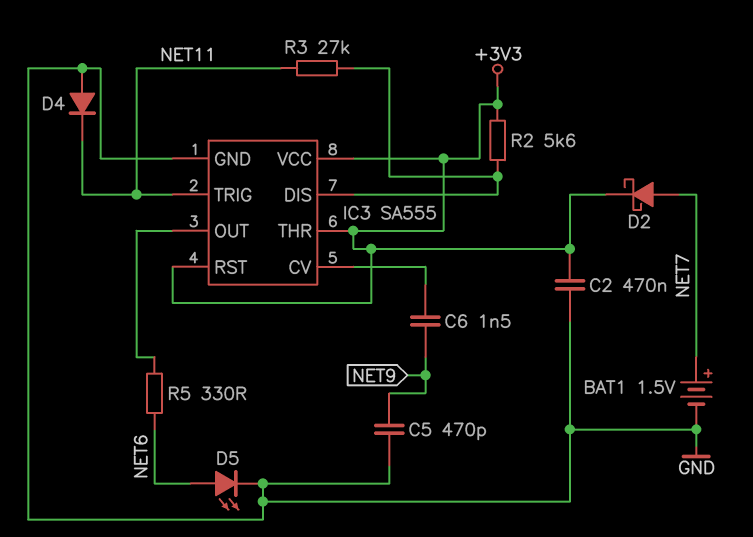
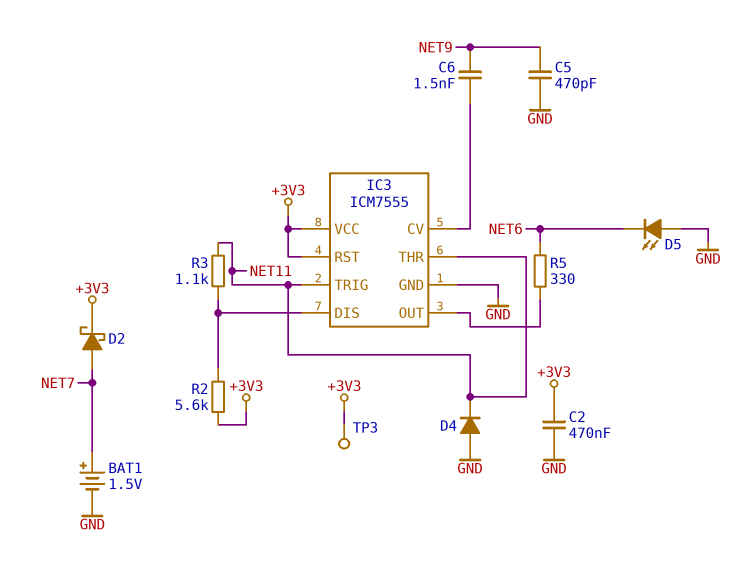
D5: LED (A NET6, K GND) -> LED (A GND, K NET6)
IC3: SA555 -> ICM7555
IC3 pin THR: +3V3 -> NET11
R3: 27k (IC3/DIS, NET11) -> 1.1k (IC3/DIS, NET11)
TP3: none -> test point (+3V3)

